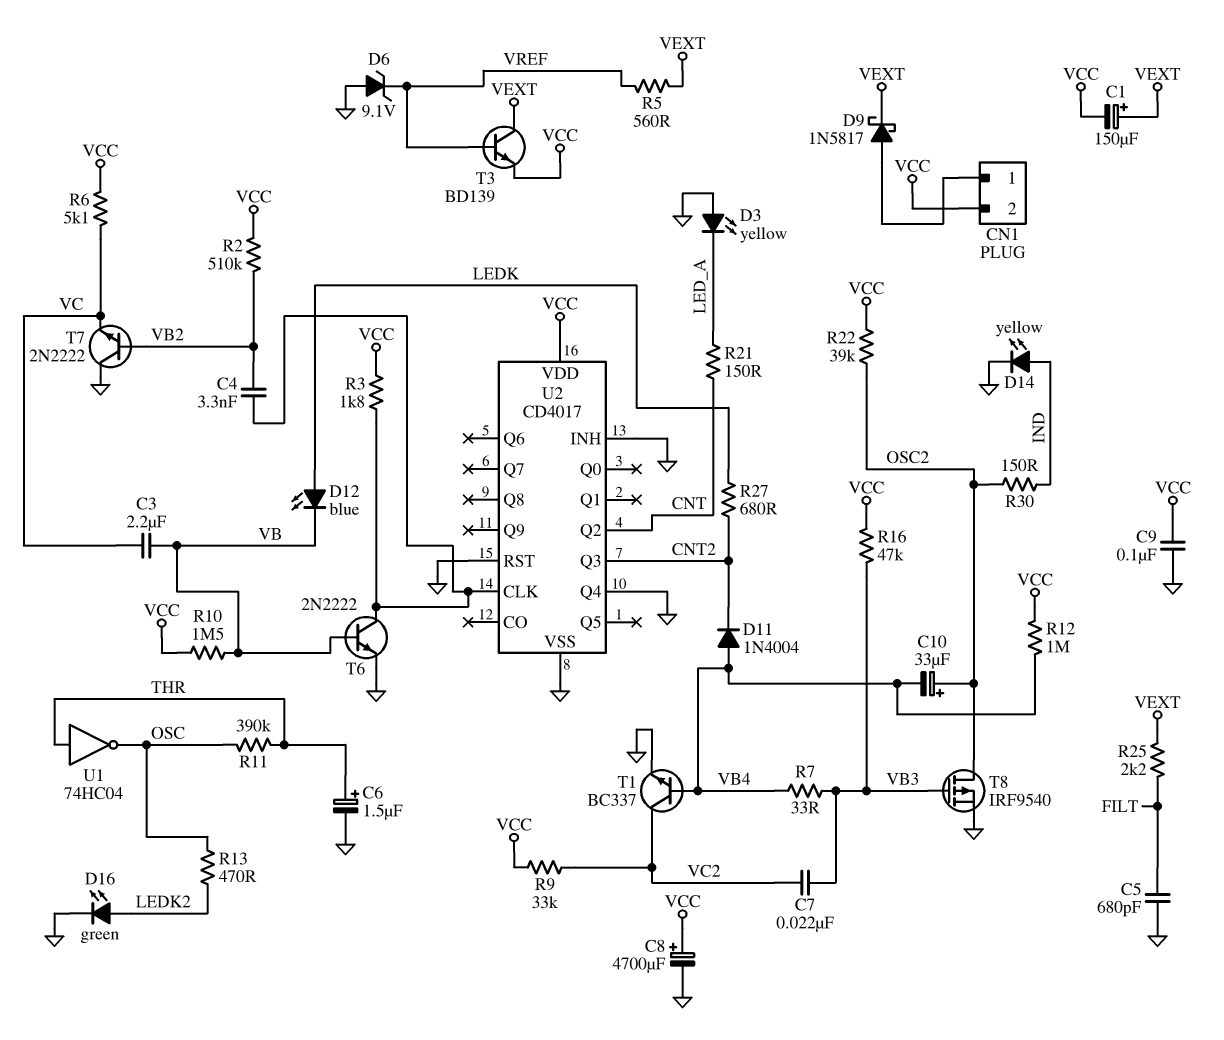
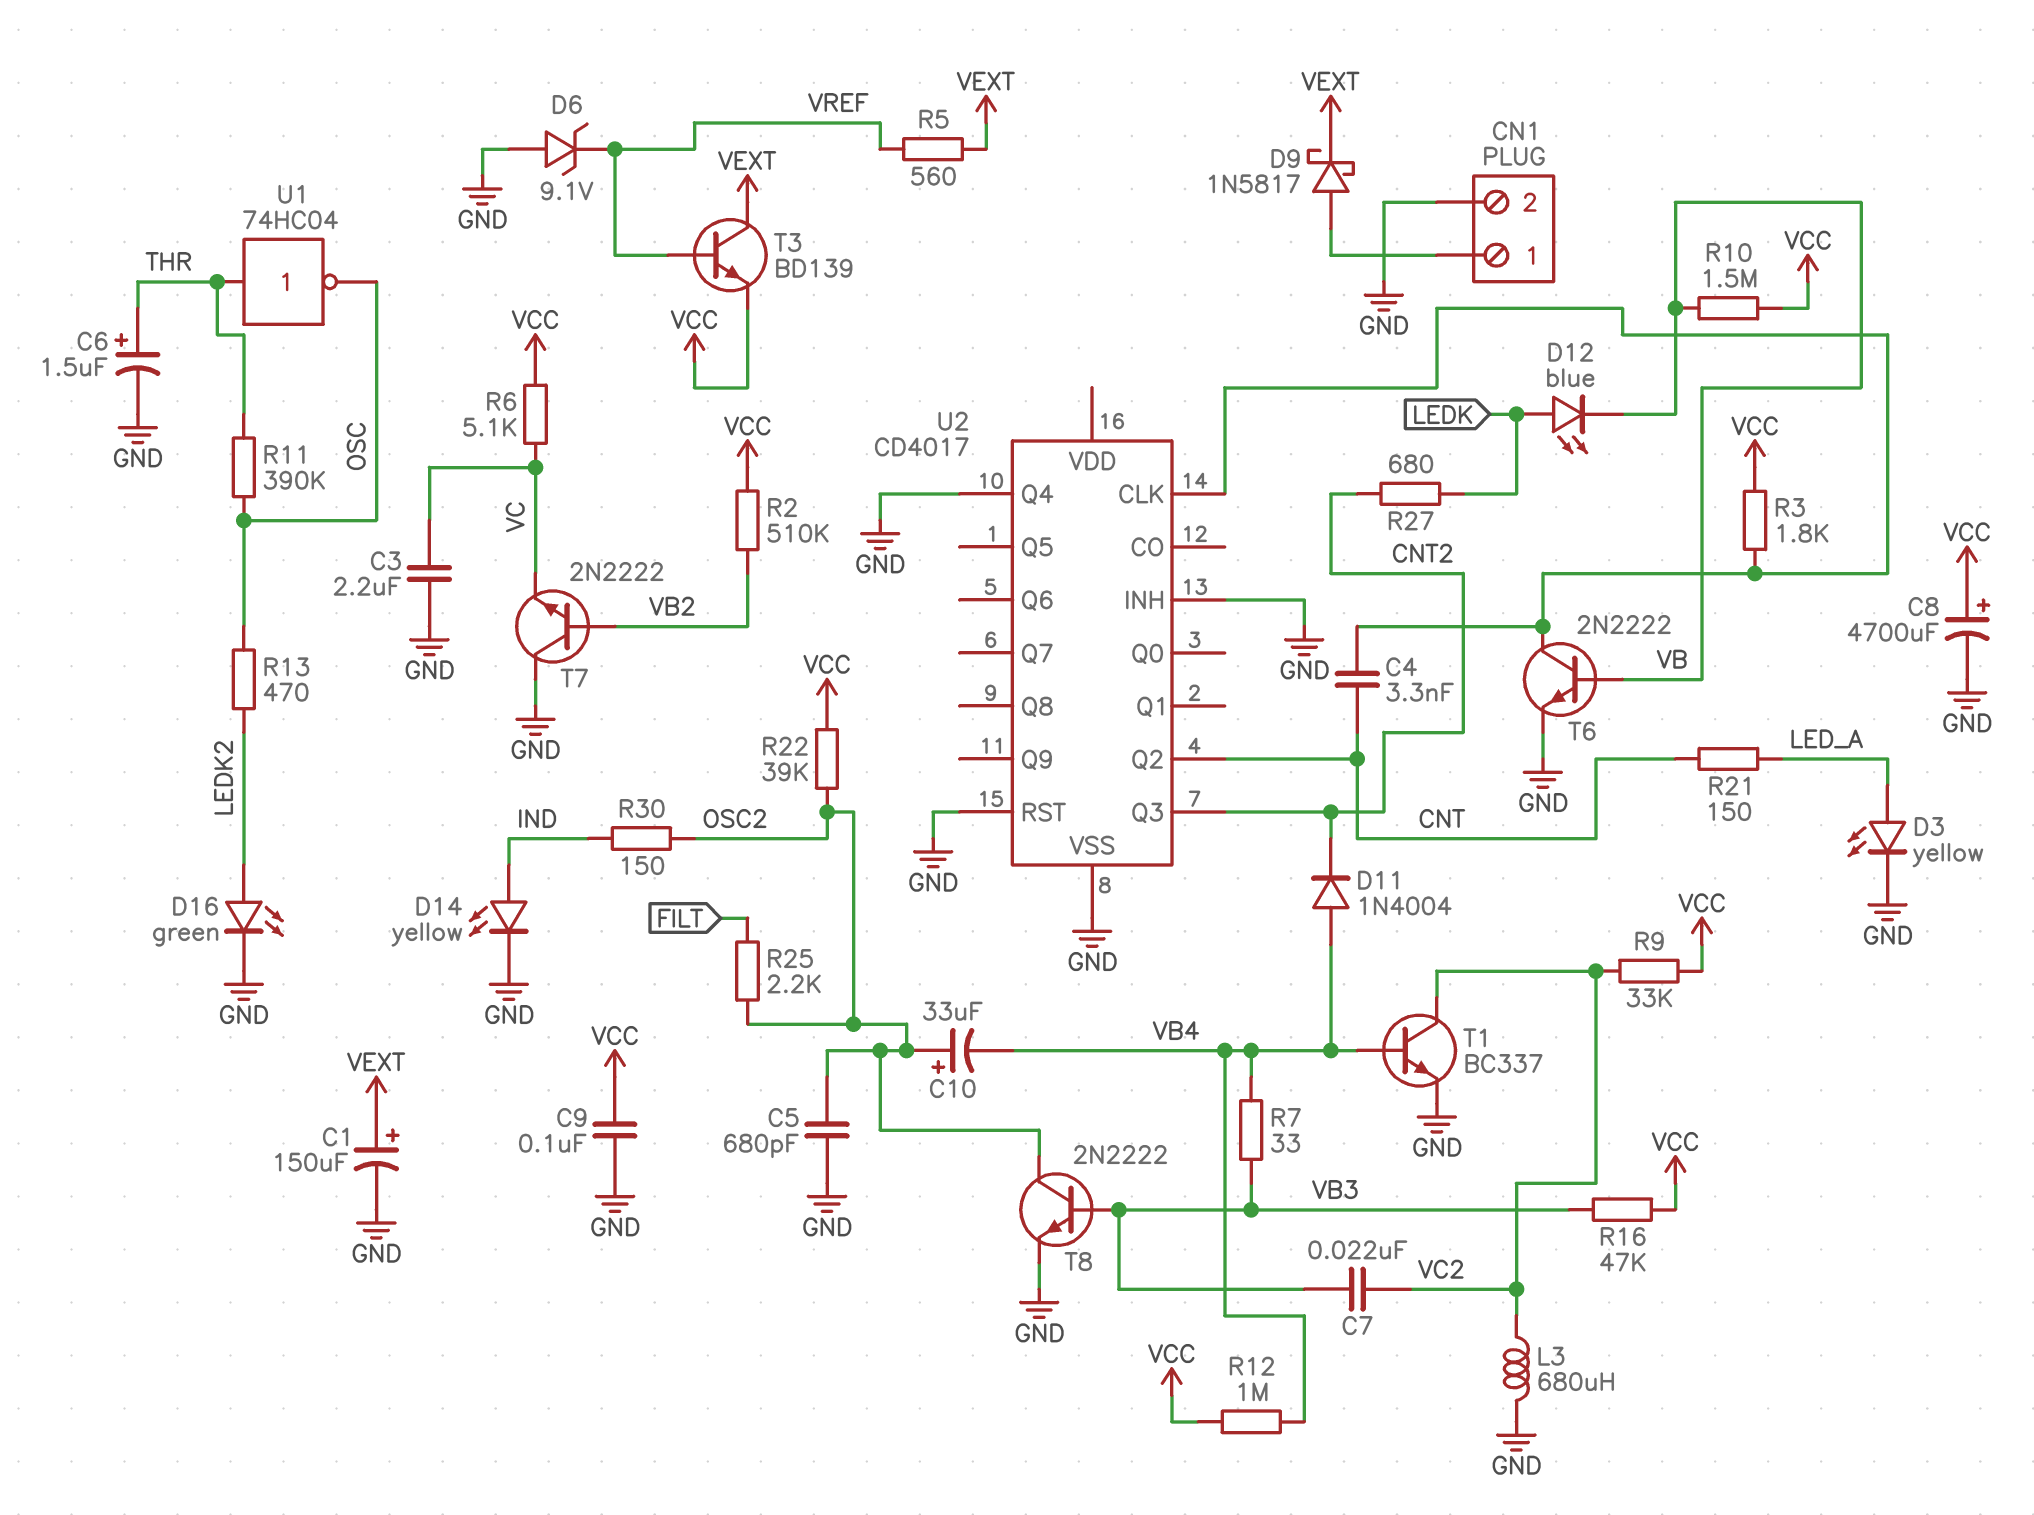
C1: 150uF (plus VEXT, minus VCC) -> 150uF (plus VEXT, minus GND)
C3: 2.2uF (VB, VC) -> 2.2uF (GND, VC)
C4: 3.3nF (U2/CLK, VB2) -> 3.3nF (CNT, U2/CLK)
C5: 680pF (FILT, GND) -> 680pF (GND, OSC2)
CN1 pin 2: VCC -> GND
D3: LED yellow (A GND, K LED_A) -> LED yellow (A LED_A, K GND)
L3: none -> 680uH (GND, VC2)
R25: 2.2k (FILT, VEXT) -> 2.2k (FILT, OSC2)
T8: PMOS IRF9540 (G VB3, D OSC2, S GND) -> NPN 2N2222 (B VB3, C OSC2, E GND)
U2 pin VDD: VCC -> none

